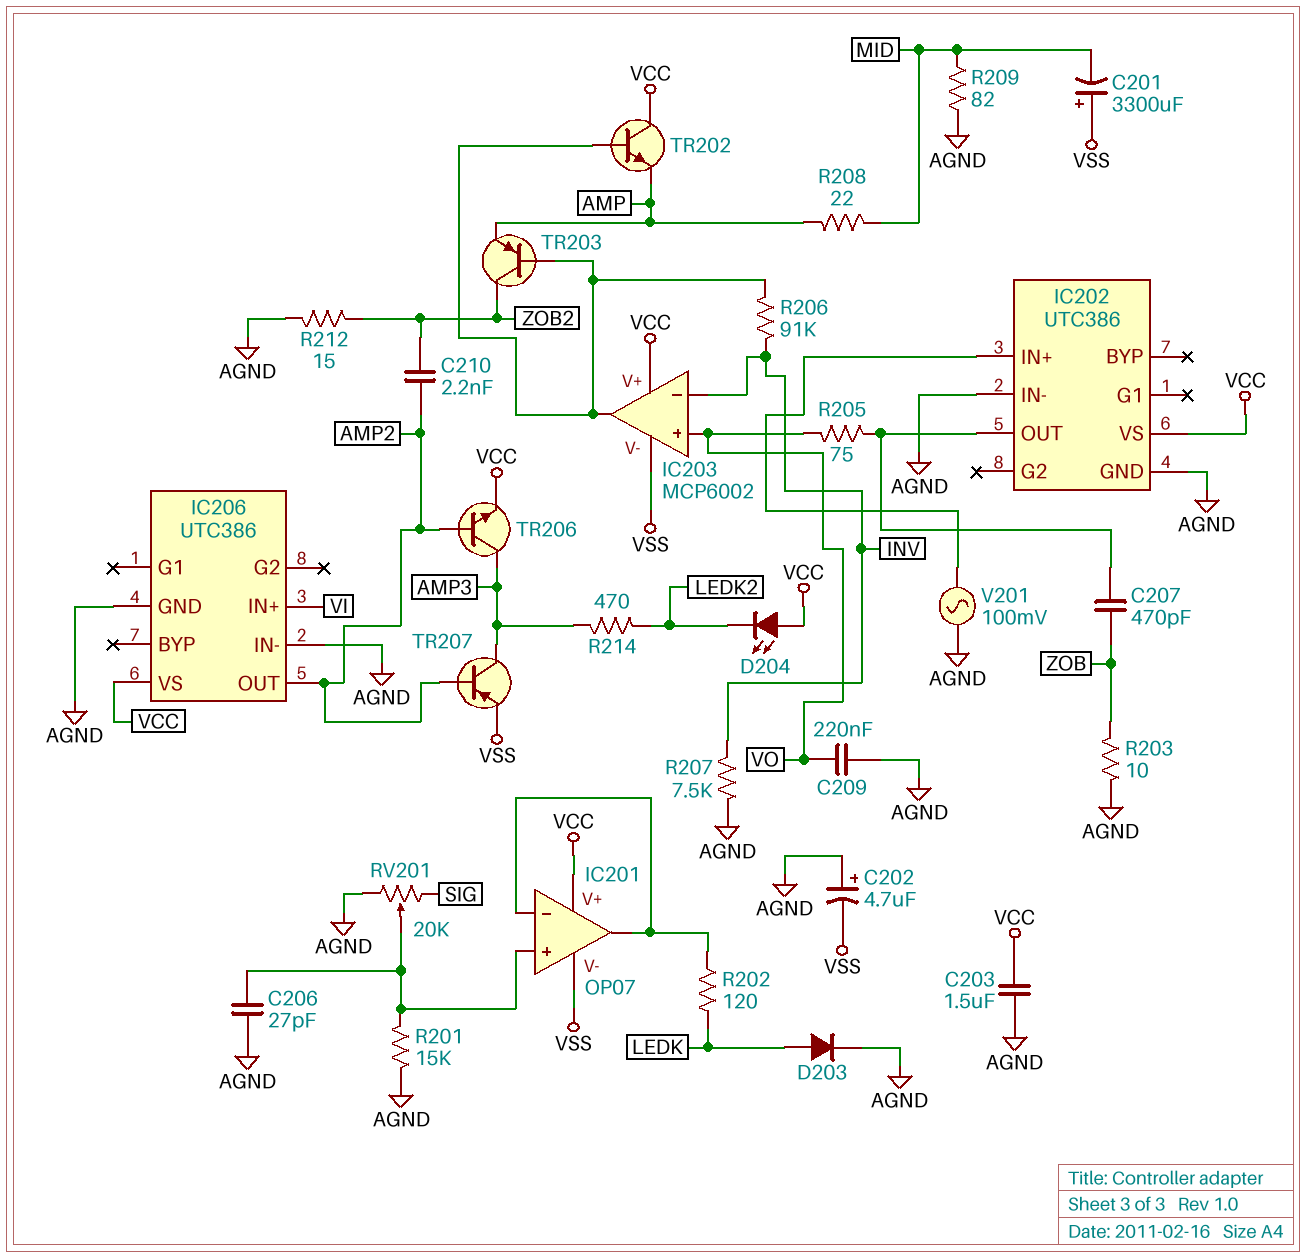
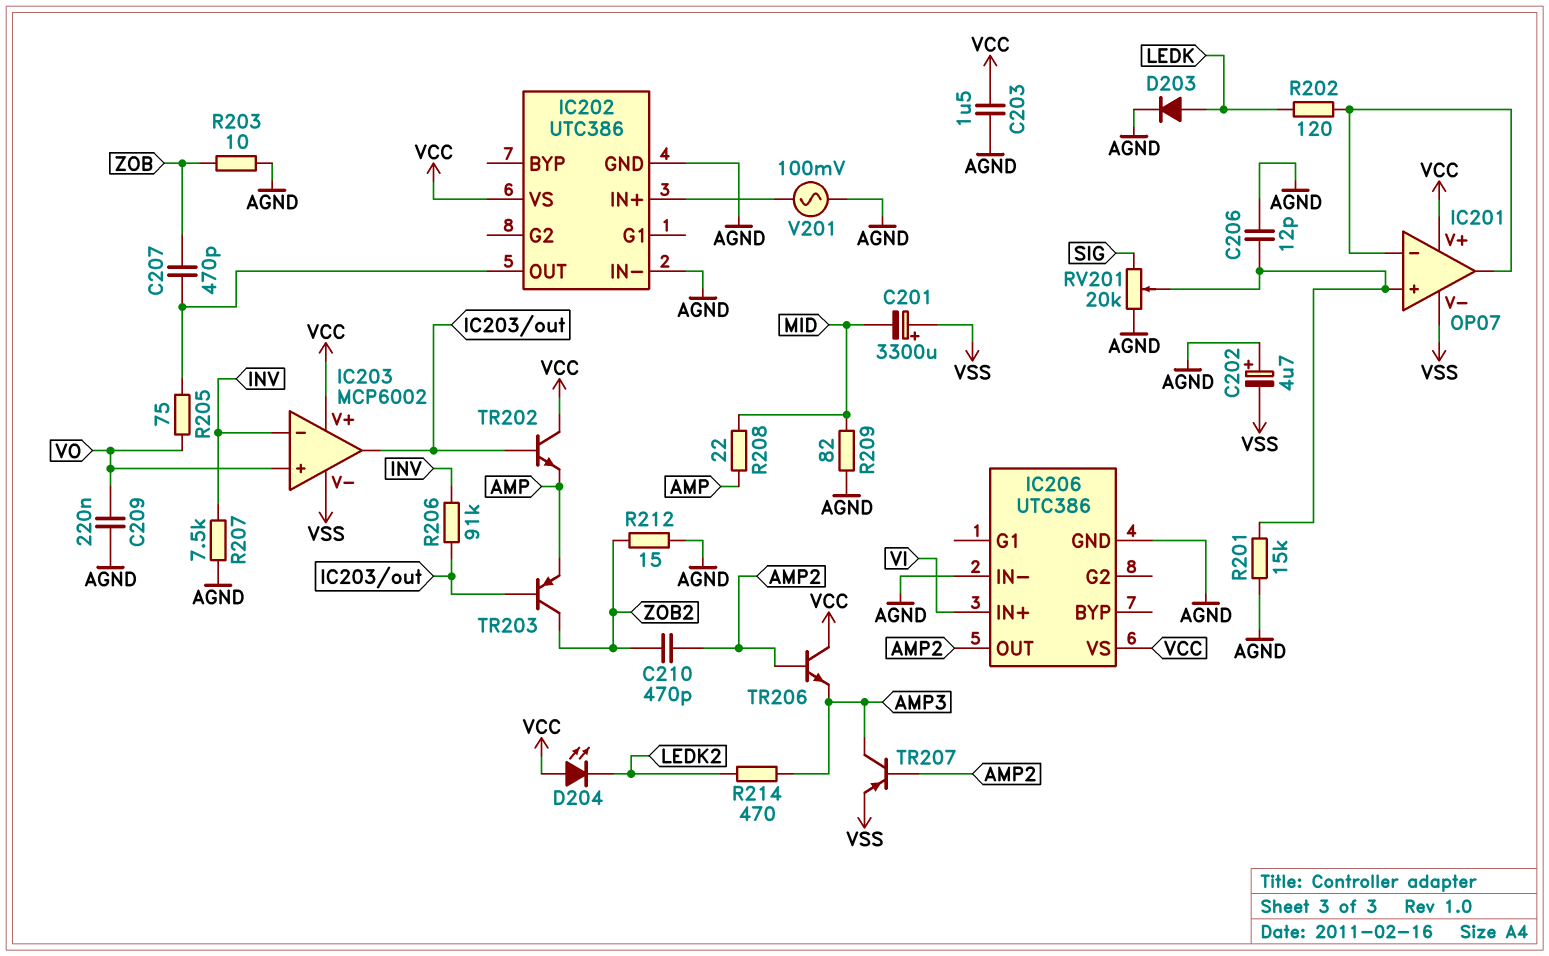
C206: 27pF (AGND, IC201/in+) -> 12pF (AGND, IC201/in+)
C210: 2.2nF (AMP2, ZOB2) -> 470pF (AMP2, ZOB2)
TR206: NPN (B AMP2, C AMP3, E VCC) -> NPN (B AMP2, C VCC, E AMP3)

